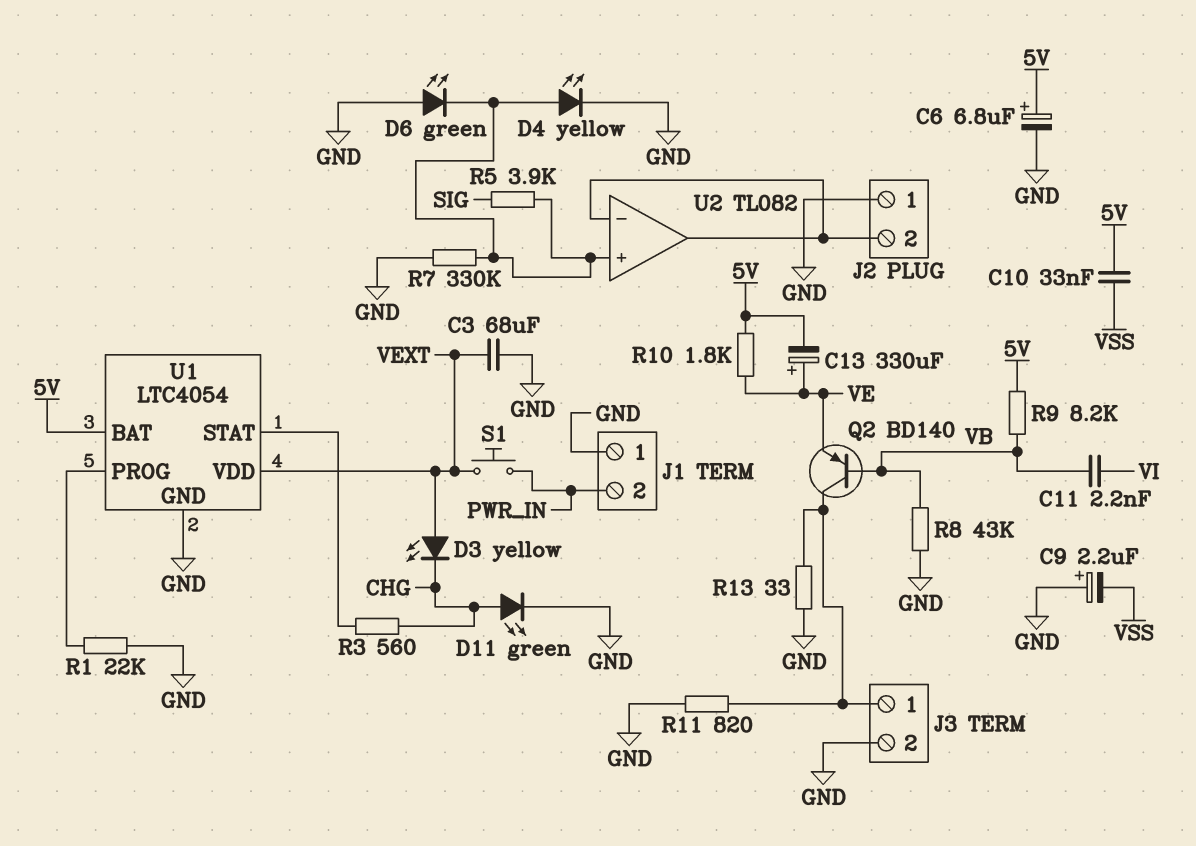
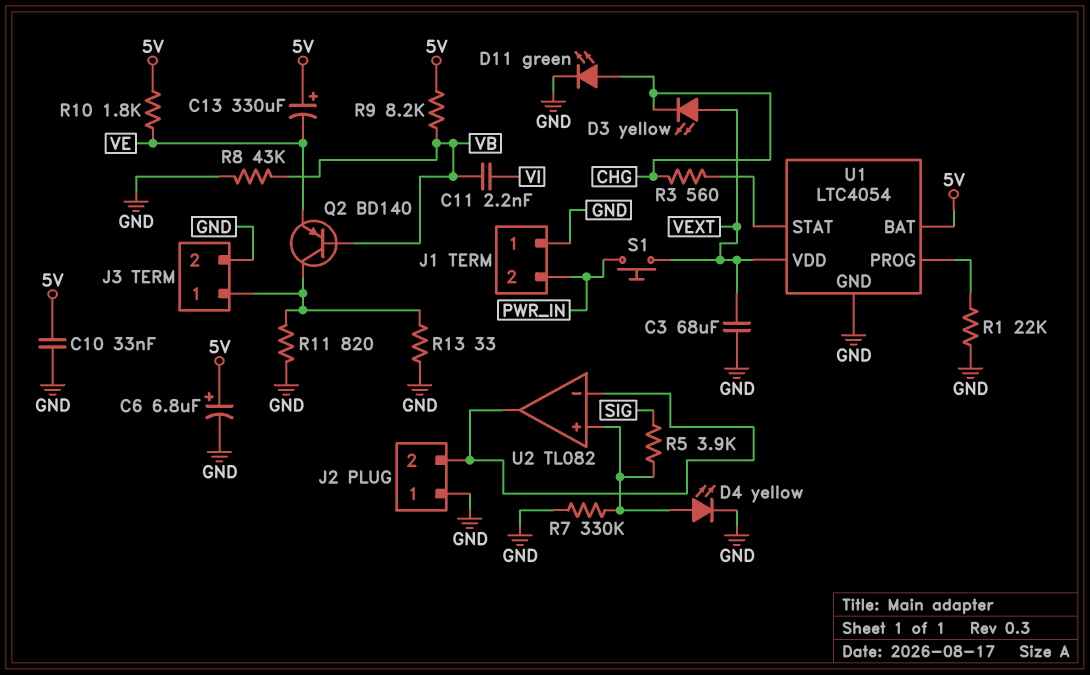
C9: 2.2uF (plus GND, minus VSS) -> none
C10: 33nF (5V, VSS) -> 33nF (5V, GND)
C13: 330uF (plus VE, minus 5V) -> 330uF (plus 5V, minus VE)
D6: LED green (A GND, K U2/in+) -> none

